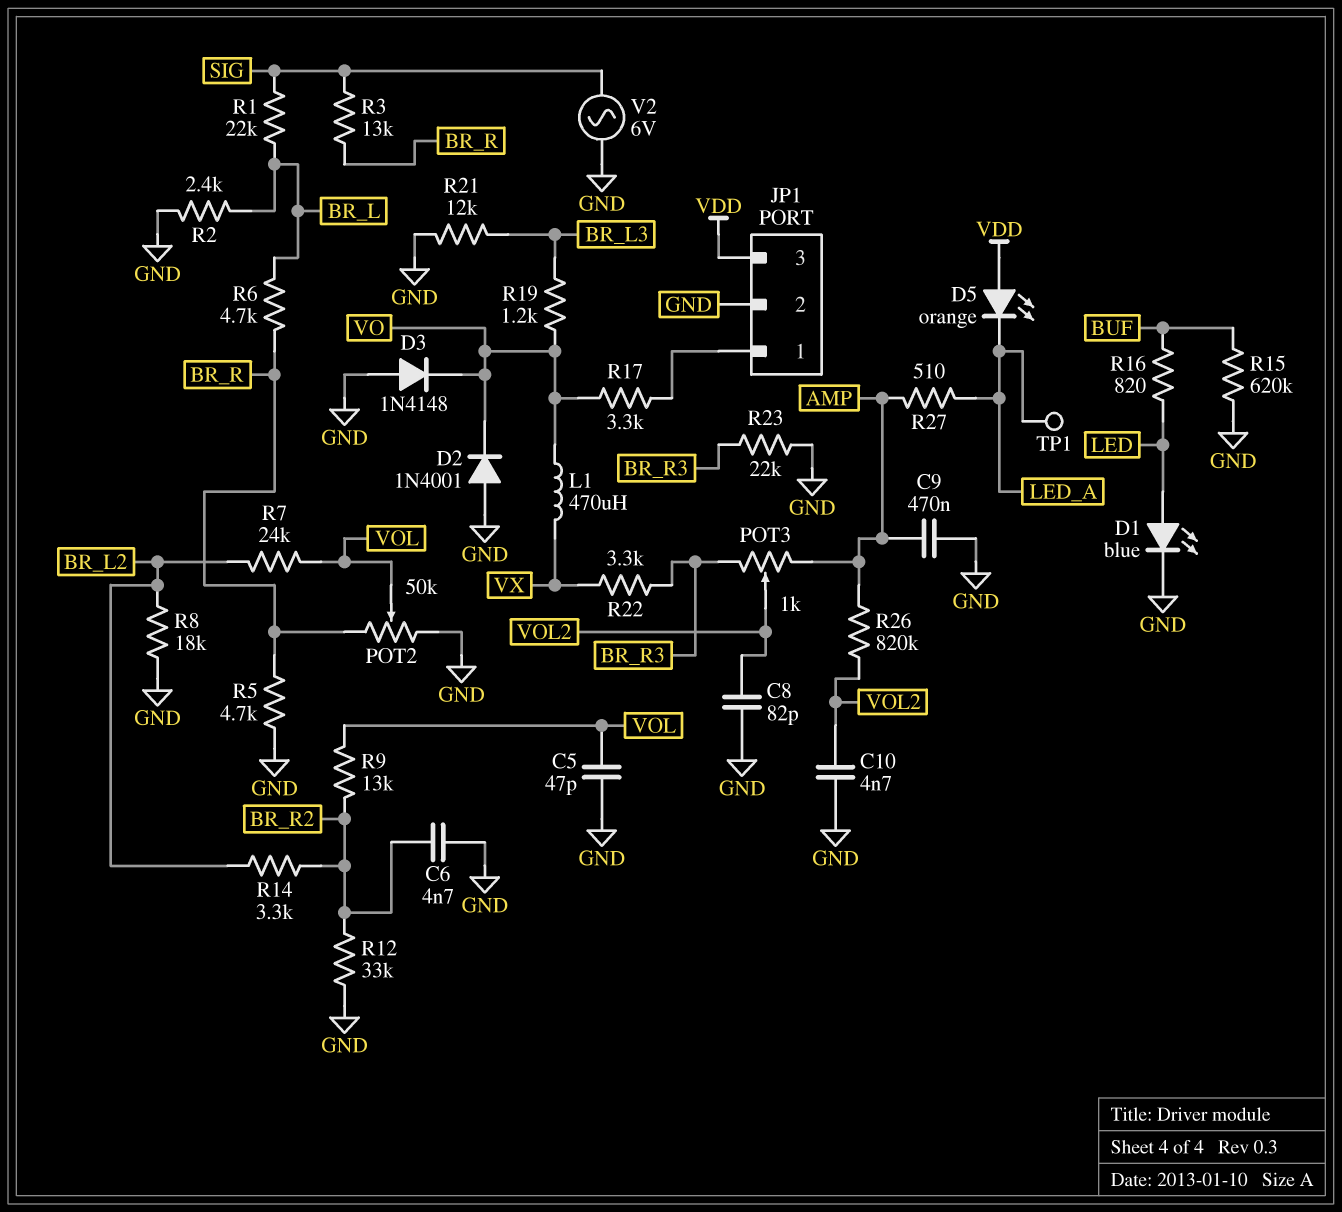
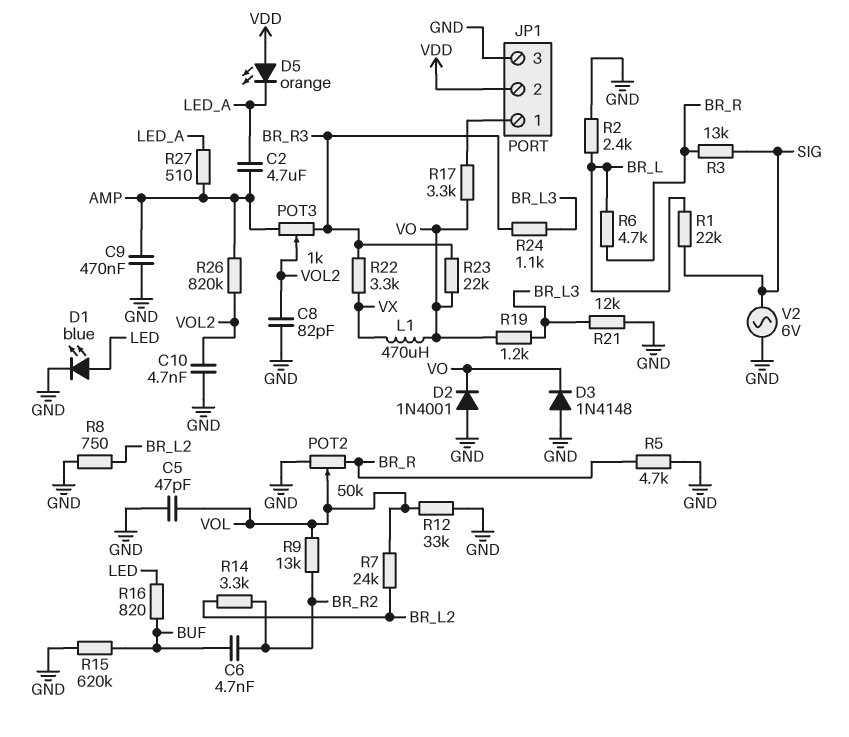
C2: none -> 4.7uF (AMP, LED_A)
C6: 4.7nF (BR_R2, GND) -> 4.7nF (BR_R2, BUF)
JP1 pin 2: GND -> VDD
JP1 pin 3: VDD -> GND
R8: 18k (BR_L2, GND) -> 750 (BR_L2, GND)
R12: 33k (BR_R2, GND) -> 33k (GND, VOL)
R23: 22k (BR_R3, GND) -> 22k (BR_R3, VO)
R24: none -> 1.1k (BR_L3, BR_R3)
TP1: test point (LED_A) -> none

